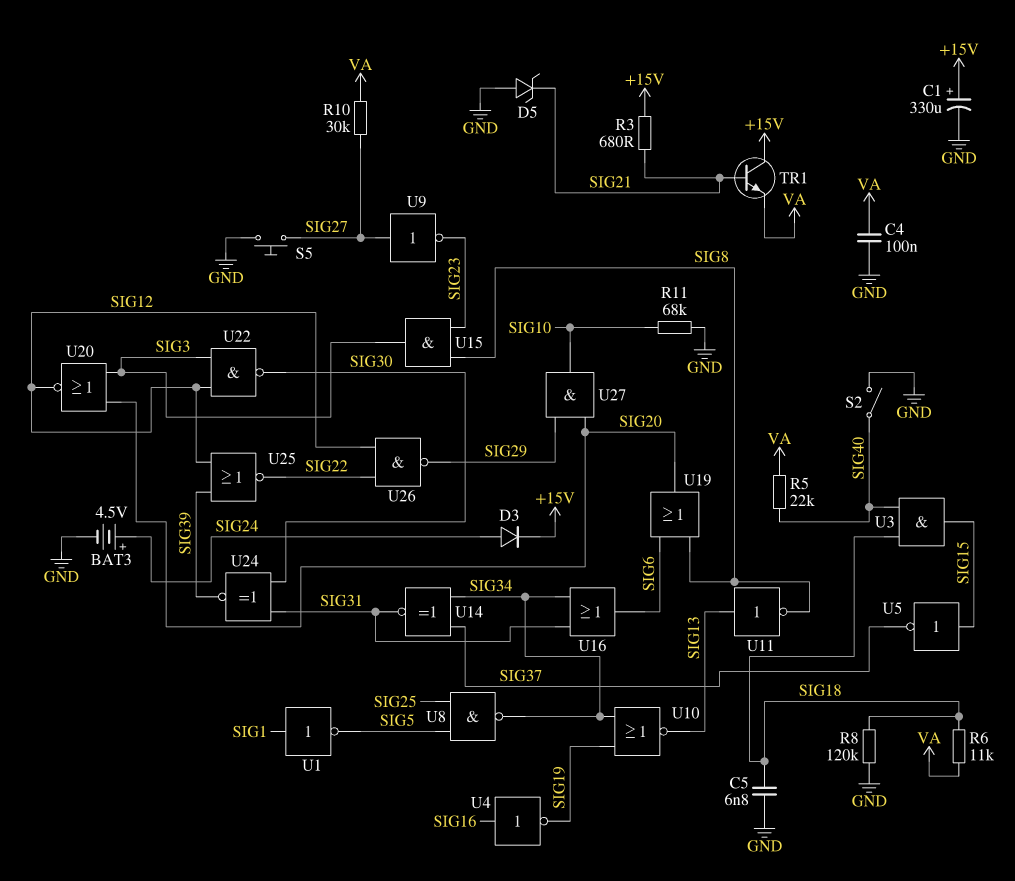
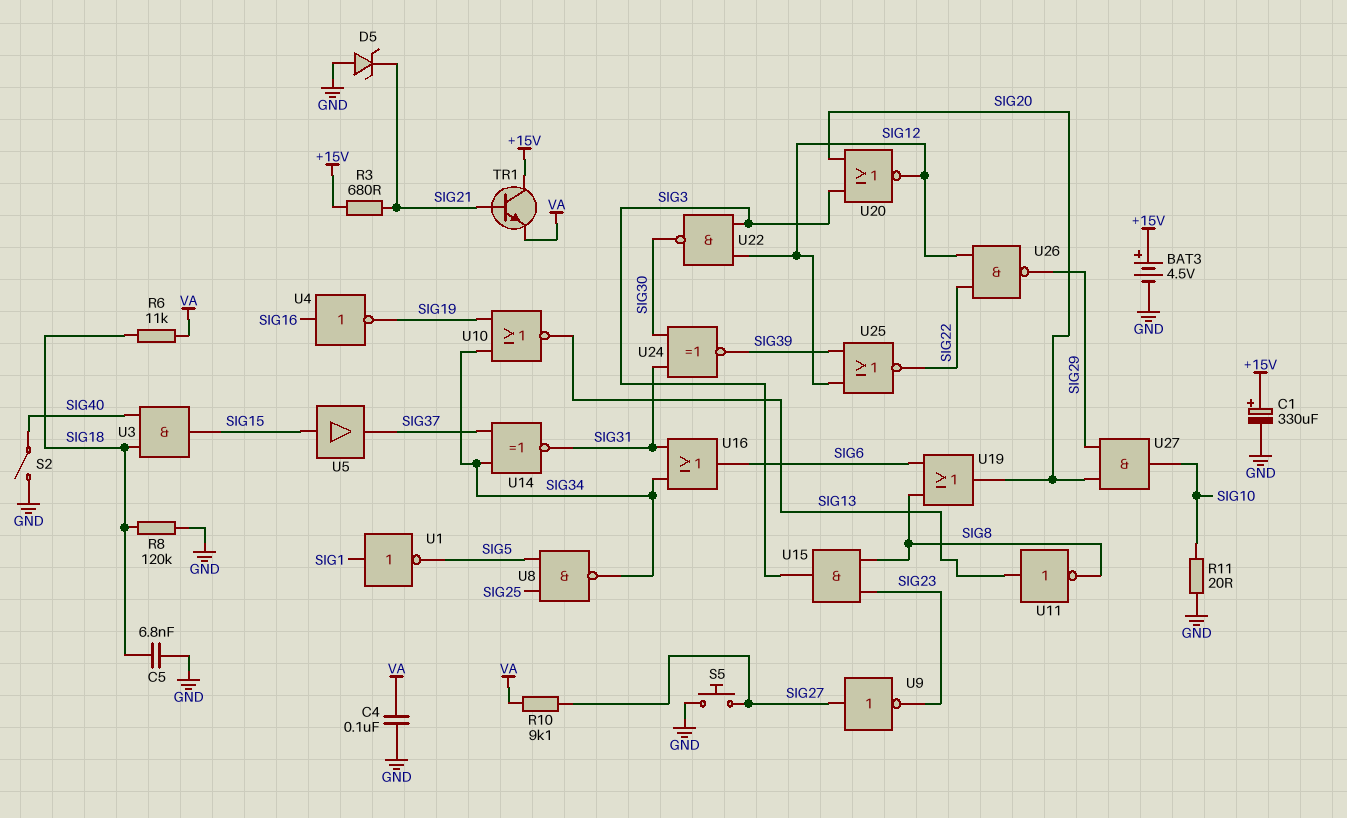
BAT3: 4.5V (plus SIG24, minus GND) -> 4.5V (plus +15V, minus GND)
D3: diode (A SIG24, K +15V) -> none
R5: 22k (SIG40, VA) -> none
R10: 30k (SIG27, VA) -> 9.1k (SIG27, VA)
R11: 68k (GND, SIG10) -> 20 (GND, SIG10)
U5: NOT (in SIG15, out SIG37) -> buffer (in SIG15, out SIG37)

